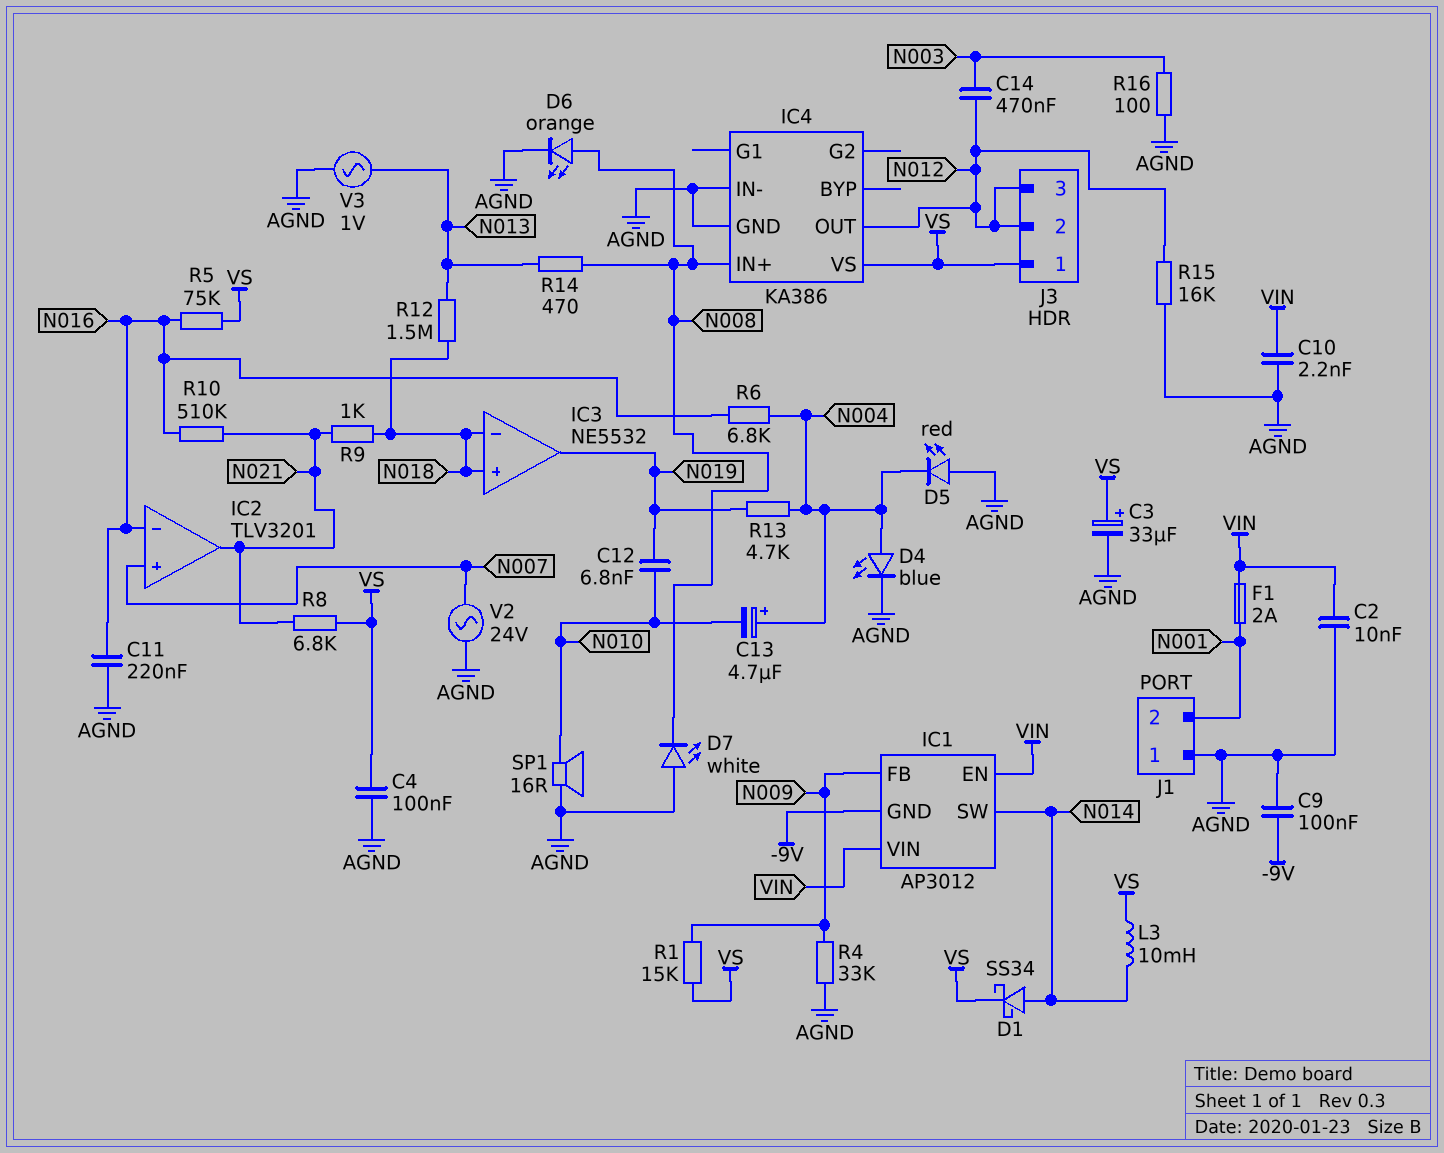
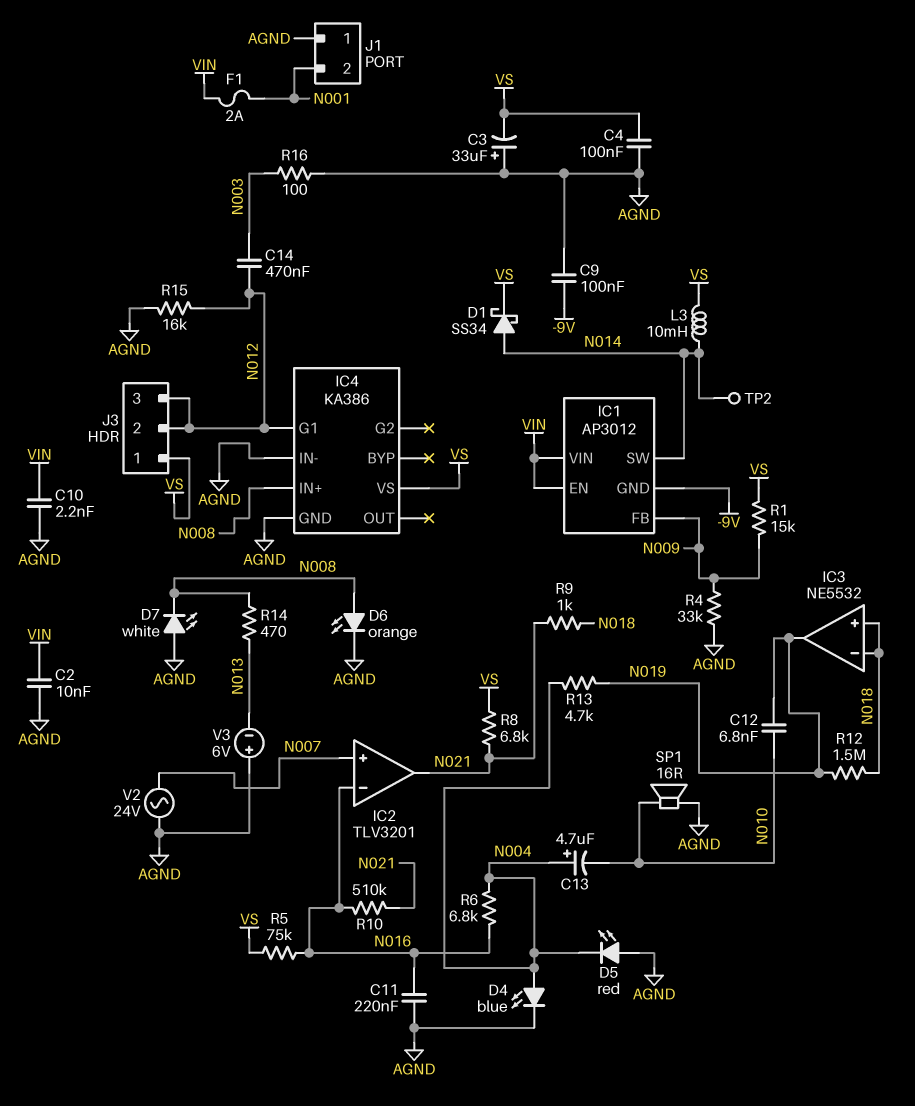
C3: 33uF (plus VS, minus AGND) -> 33uF (plus AGND, minus VS)
IC4 pin G1: none -> N012
IC4 pin OUT: N012 -> none
R12: 1.5M (N013, N018) -> 1.5M (N018, N019)
TP2: none -> test point (N014)
V3: AC 1V (AGND, N013) -> 6V (plus AGND, minus N013)

